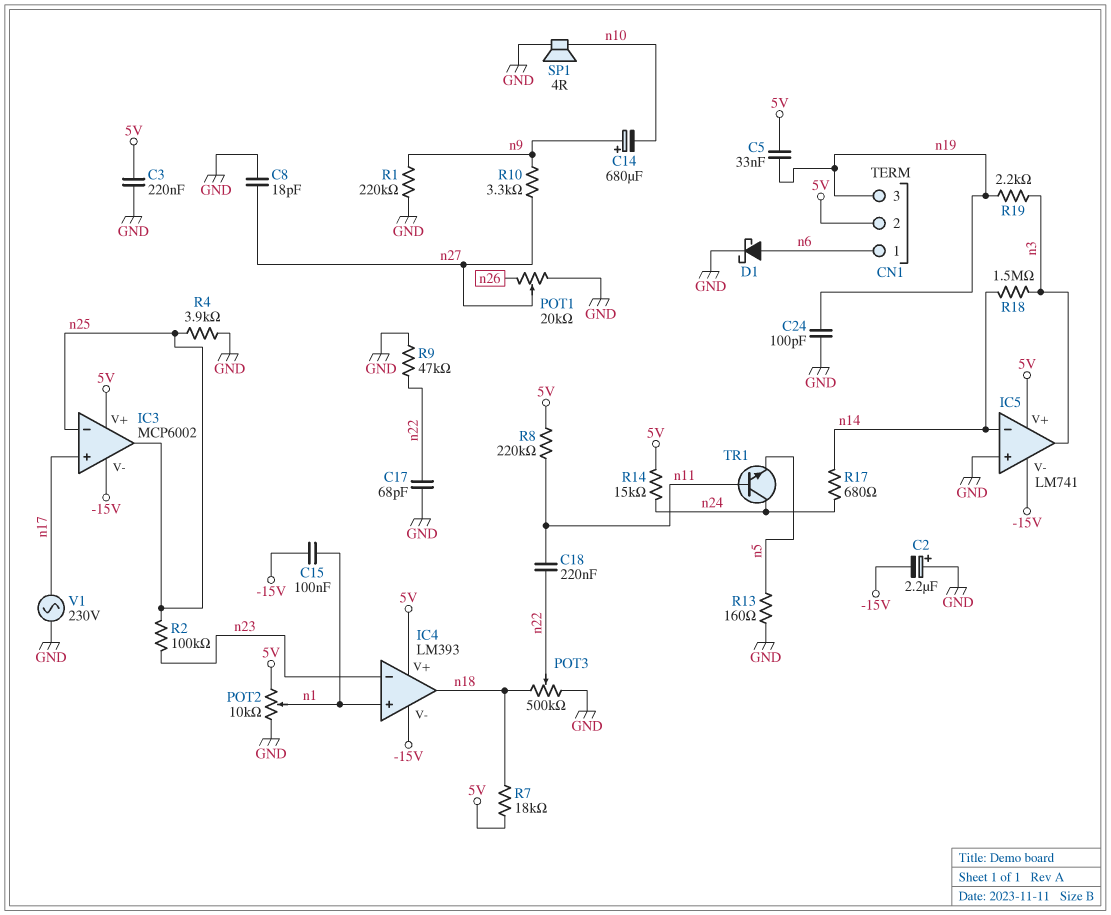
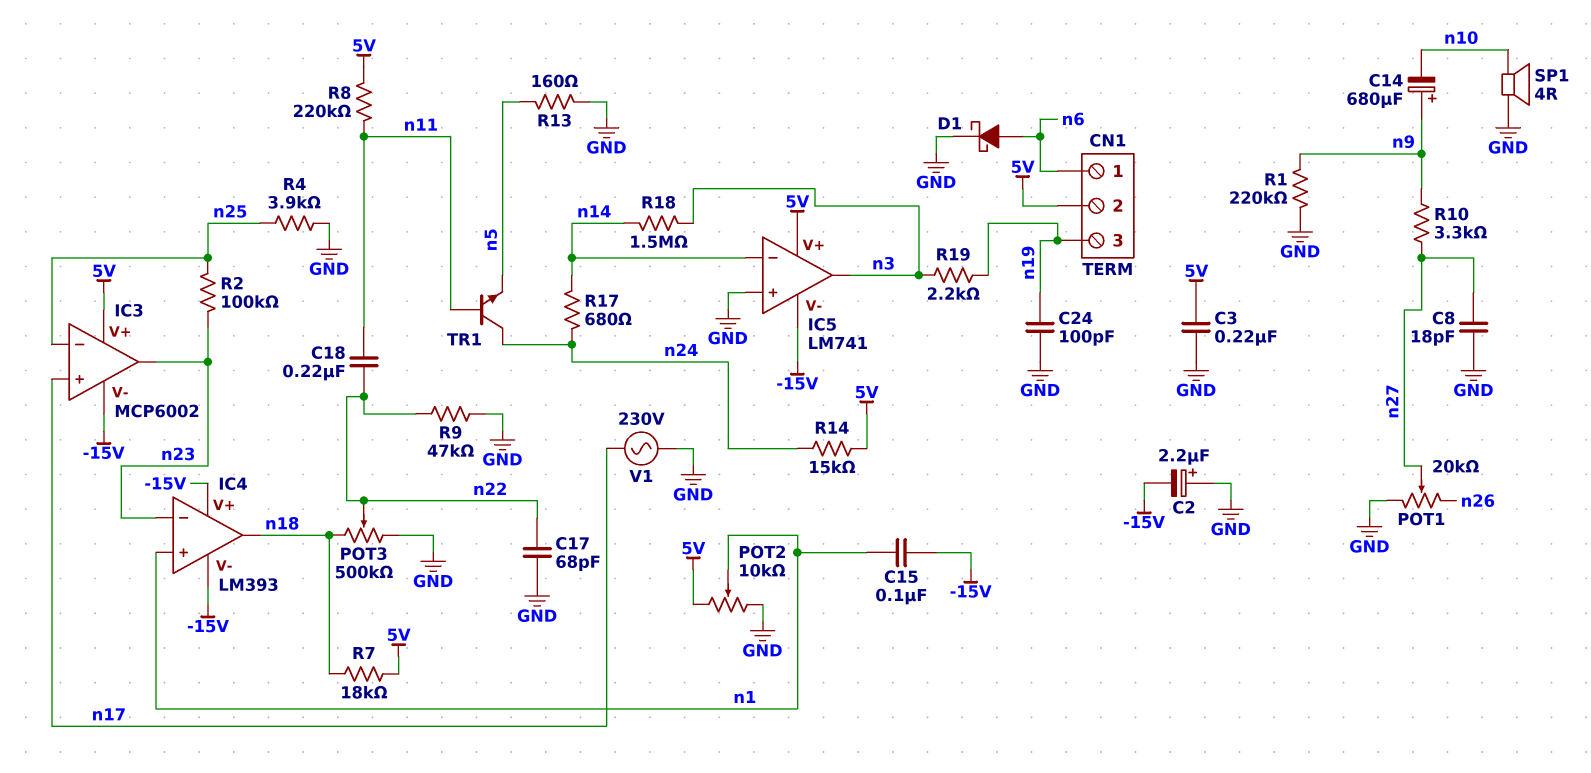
C5: 33nF (5V, n19) -> none
IC3 pin out: n25 -> n23
IC4 pin V+: 5V -> -15V

